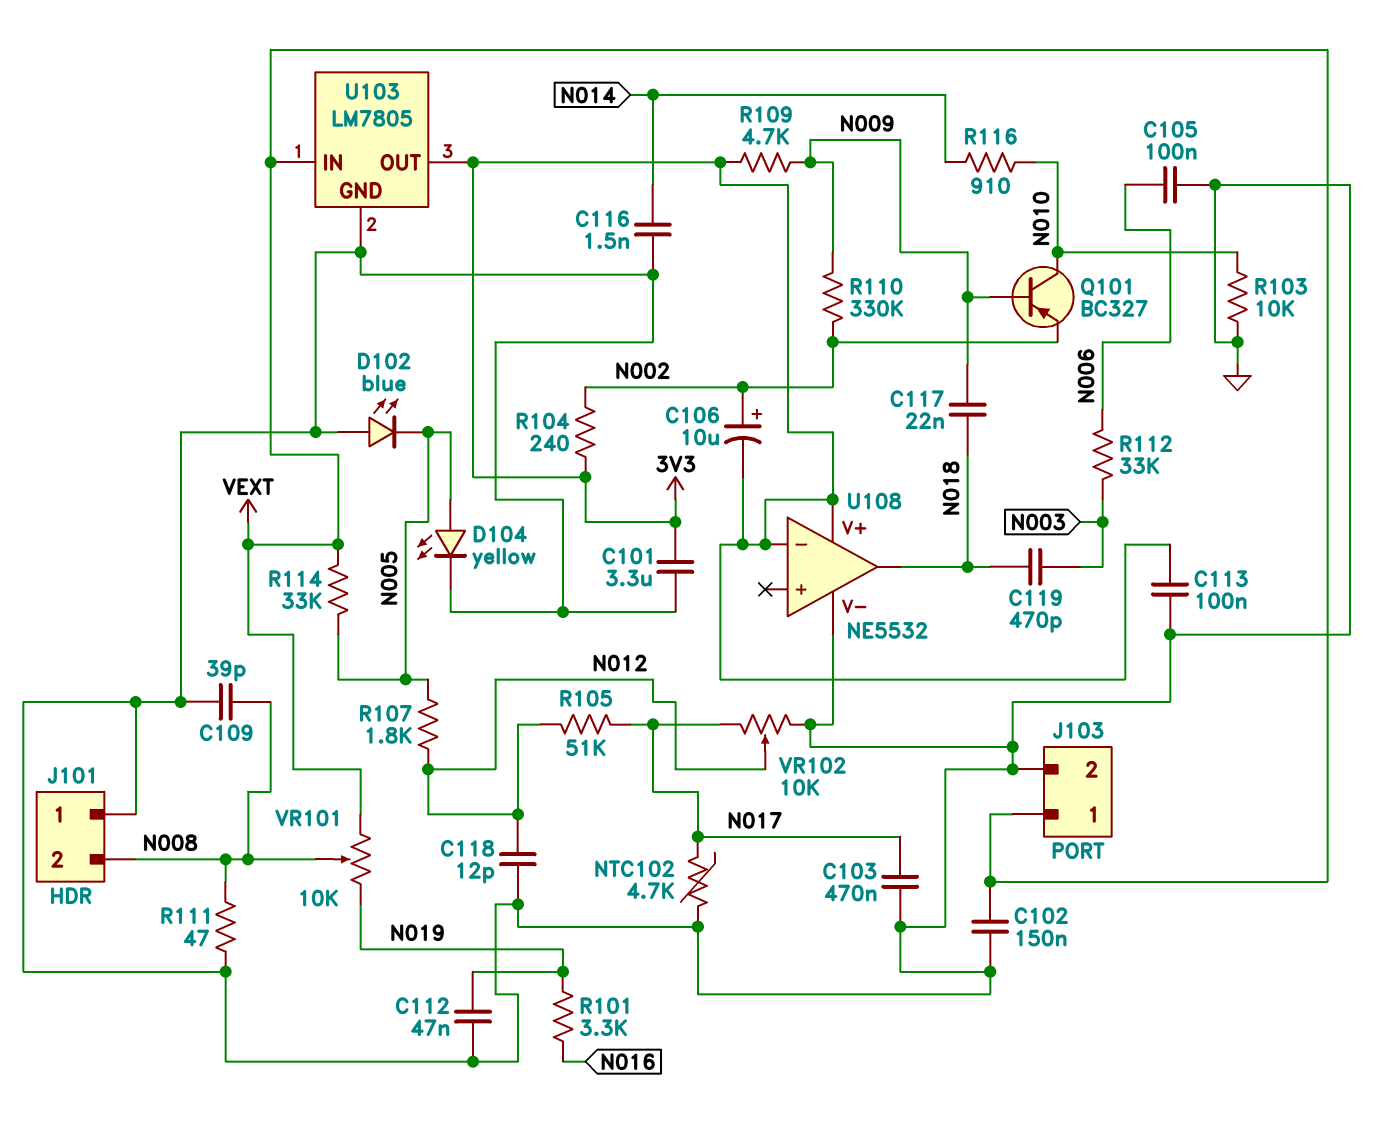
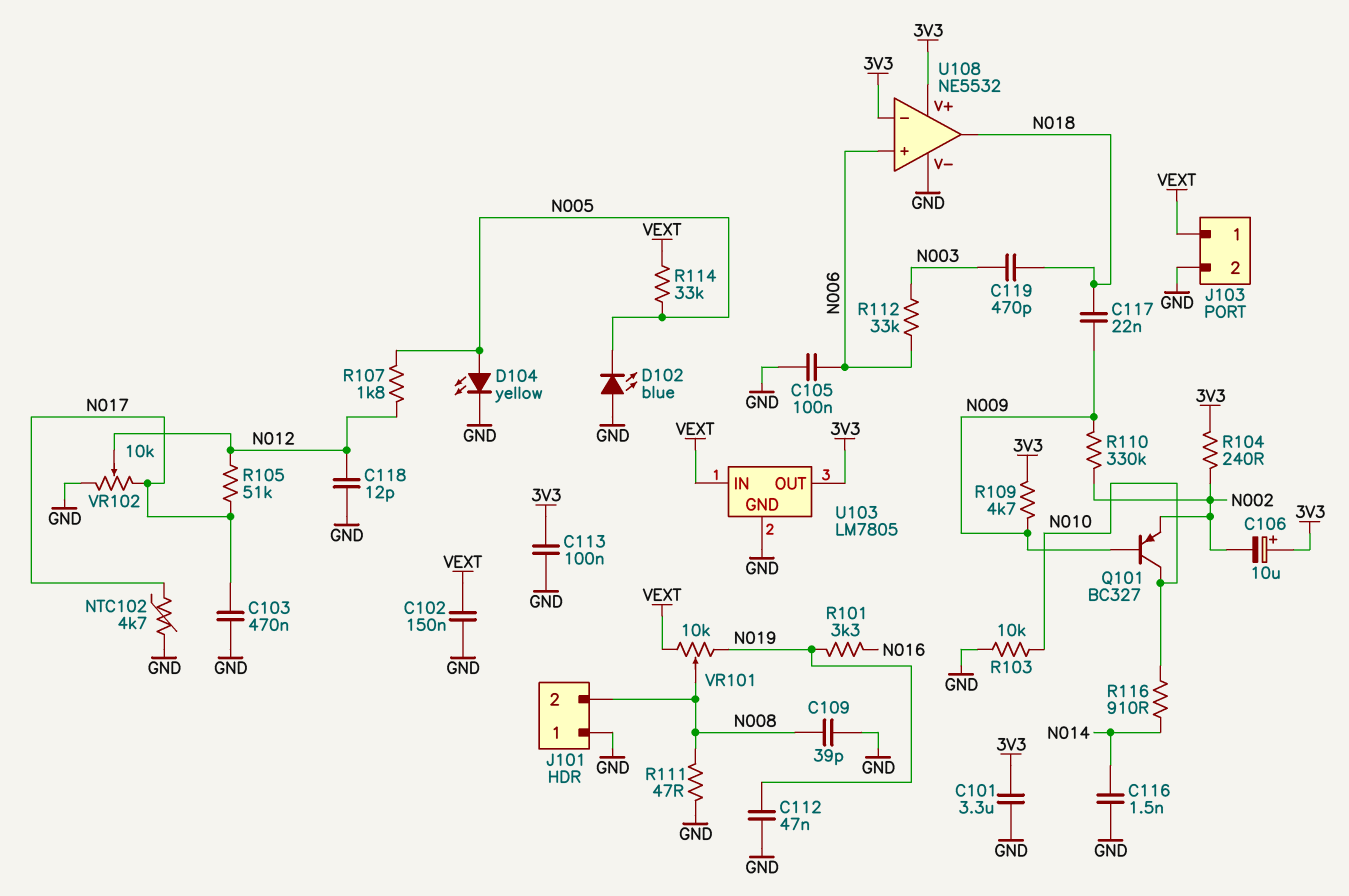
C106: 10uF (plus N002, minus 3V3) -> 10uF (plus 3V3, minus N002)
U108 pin in+: none -> N006

